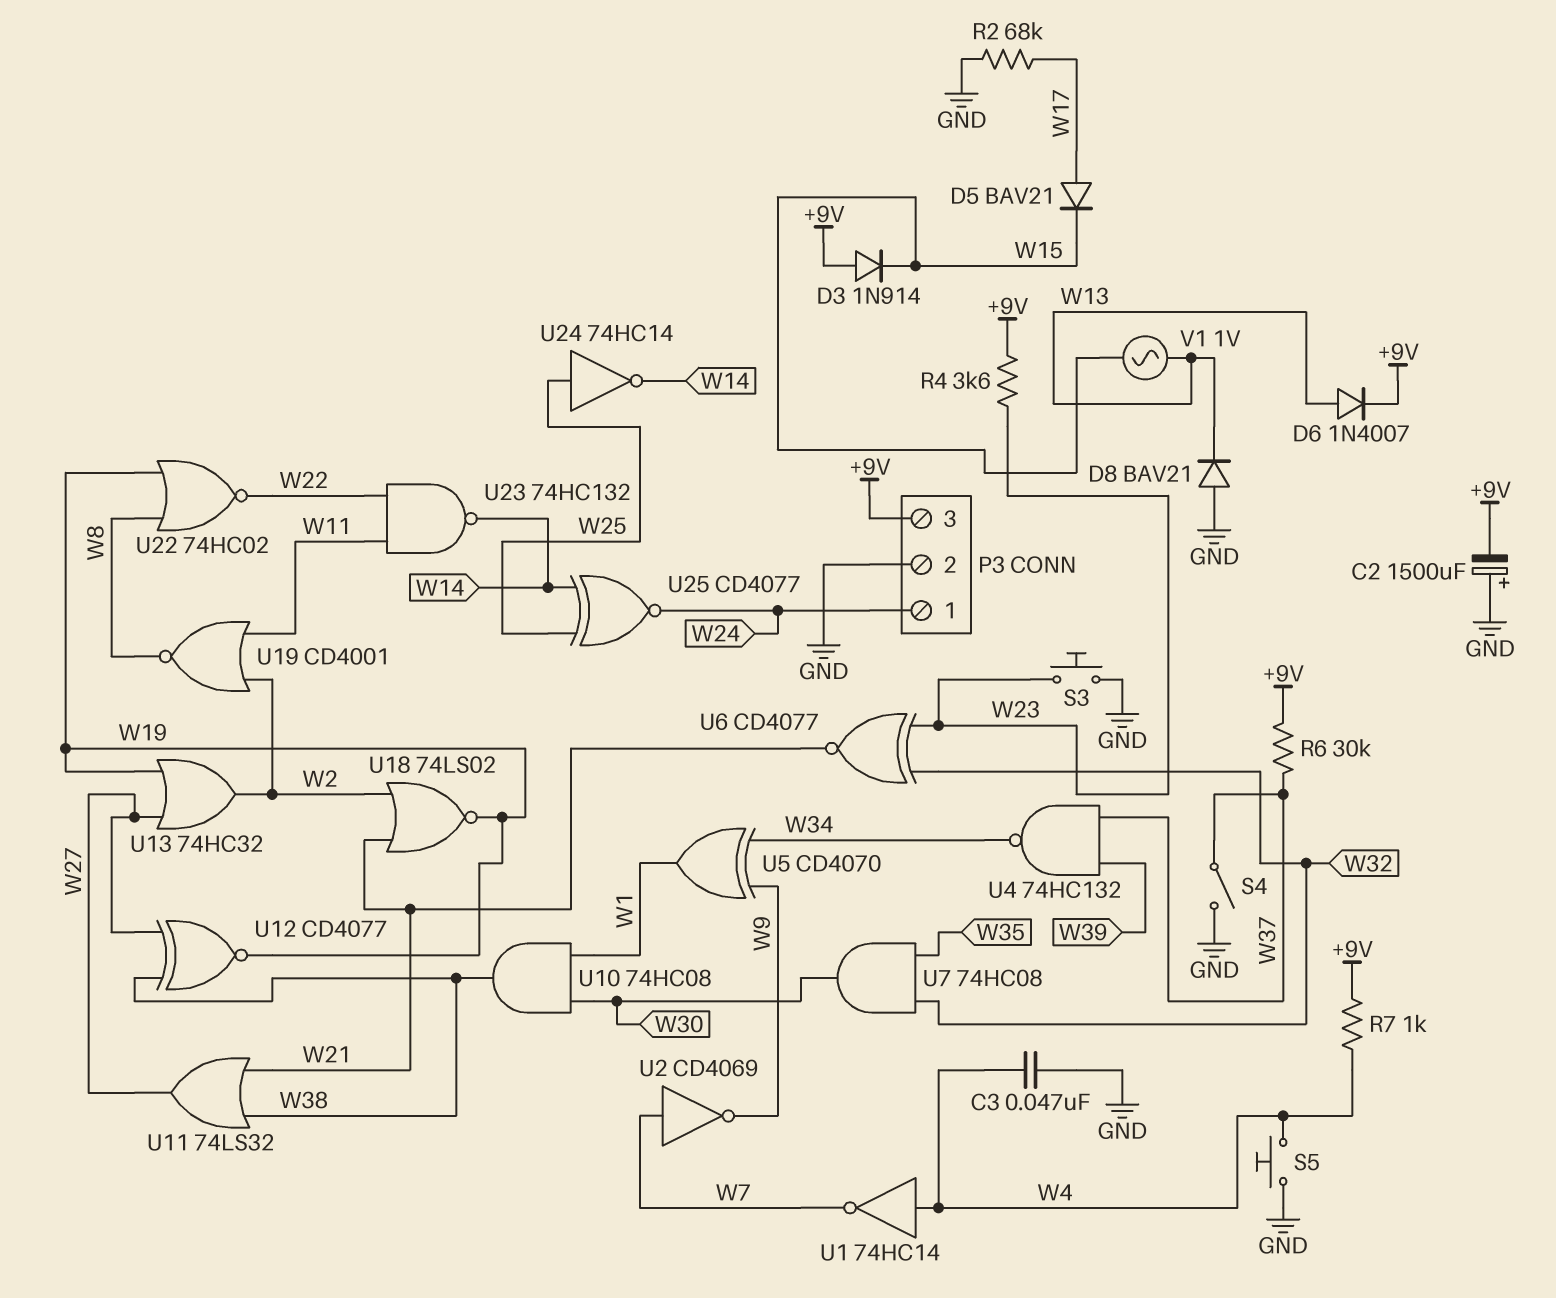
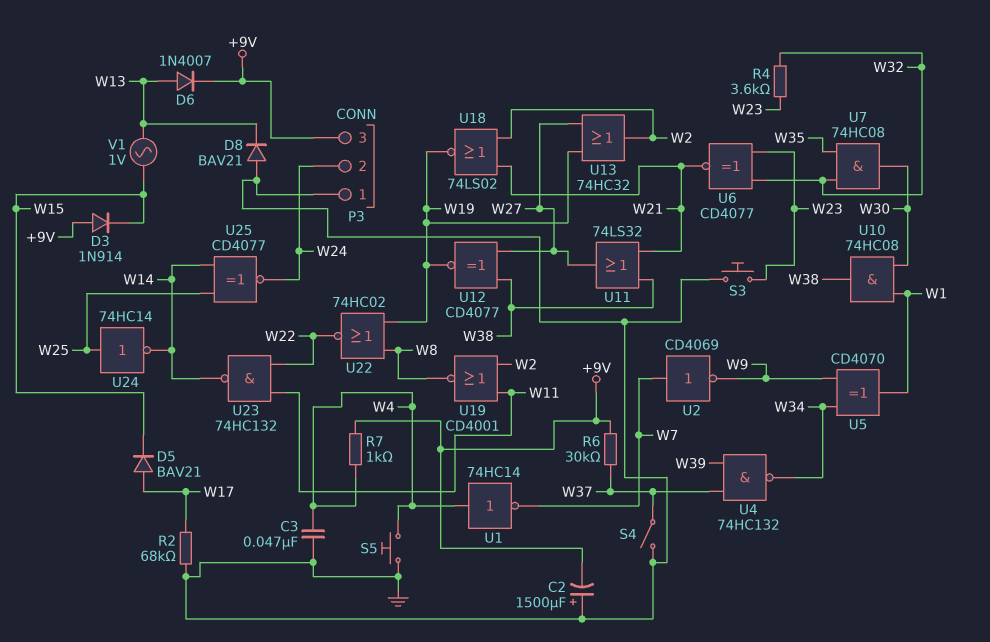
P3 pin 1: W24 -> GND
P3 pin 2: GND -> W24
R4: 3.6k (+9V, W23) -> 3.6k (W23, W32)

